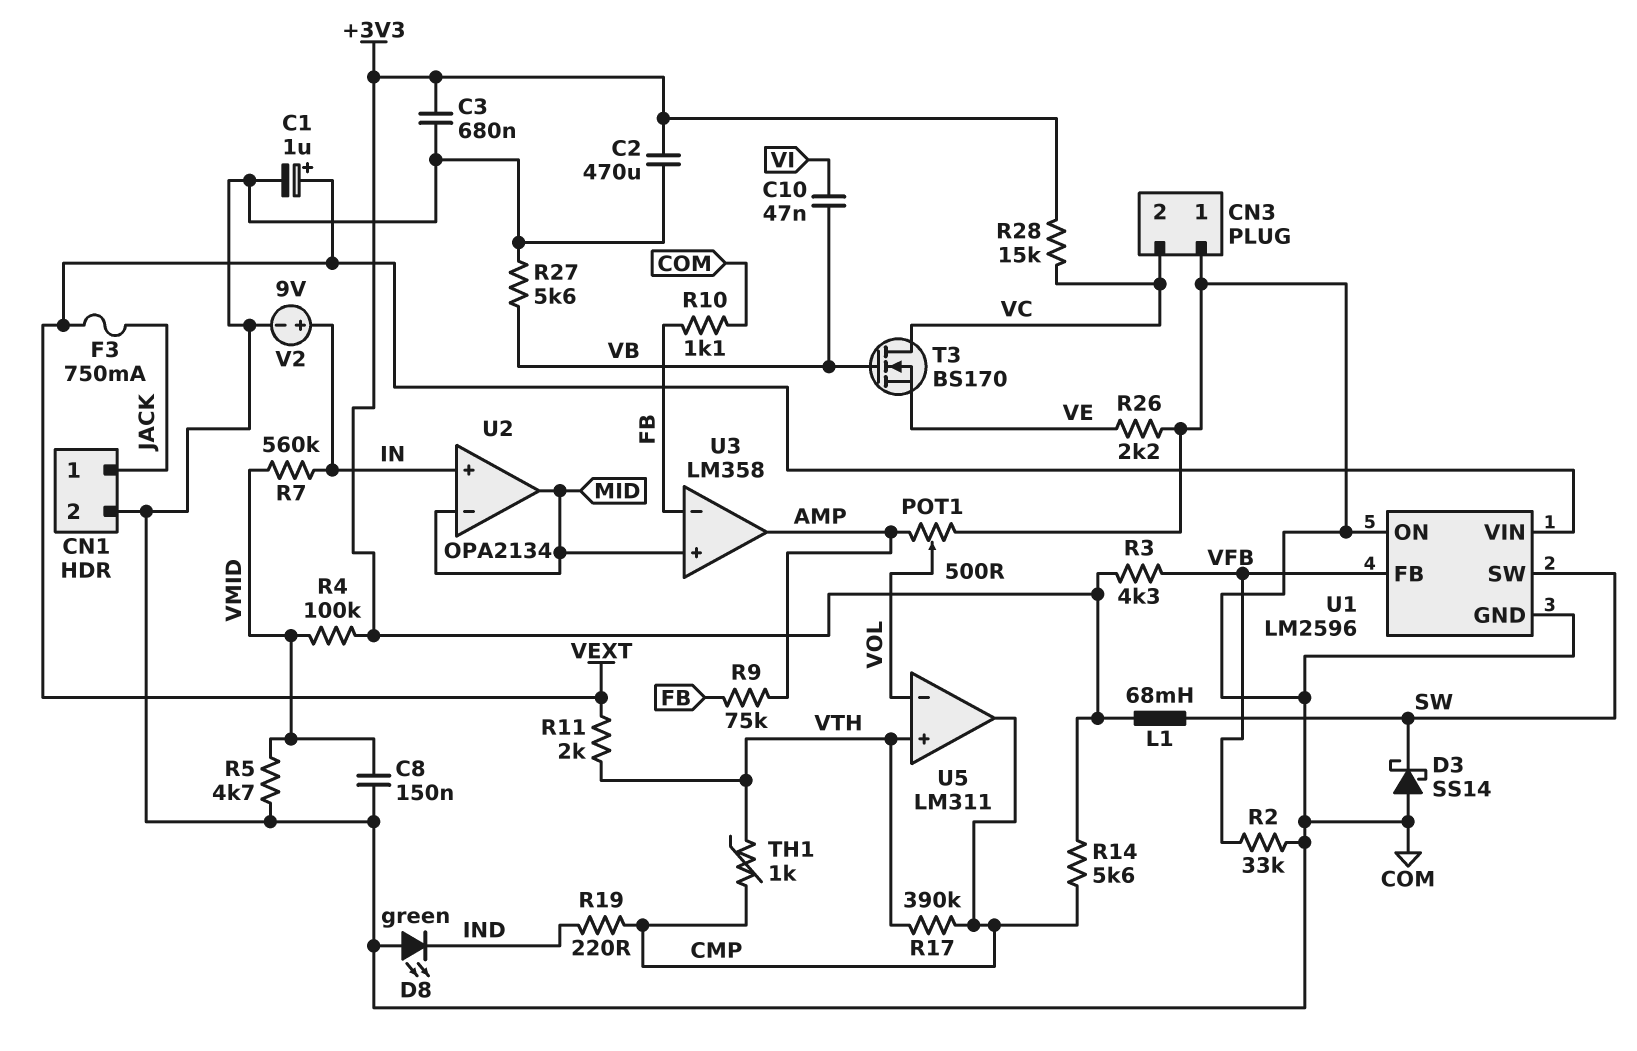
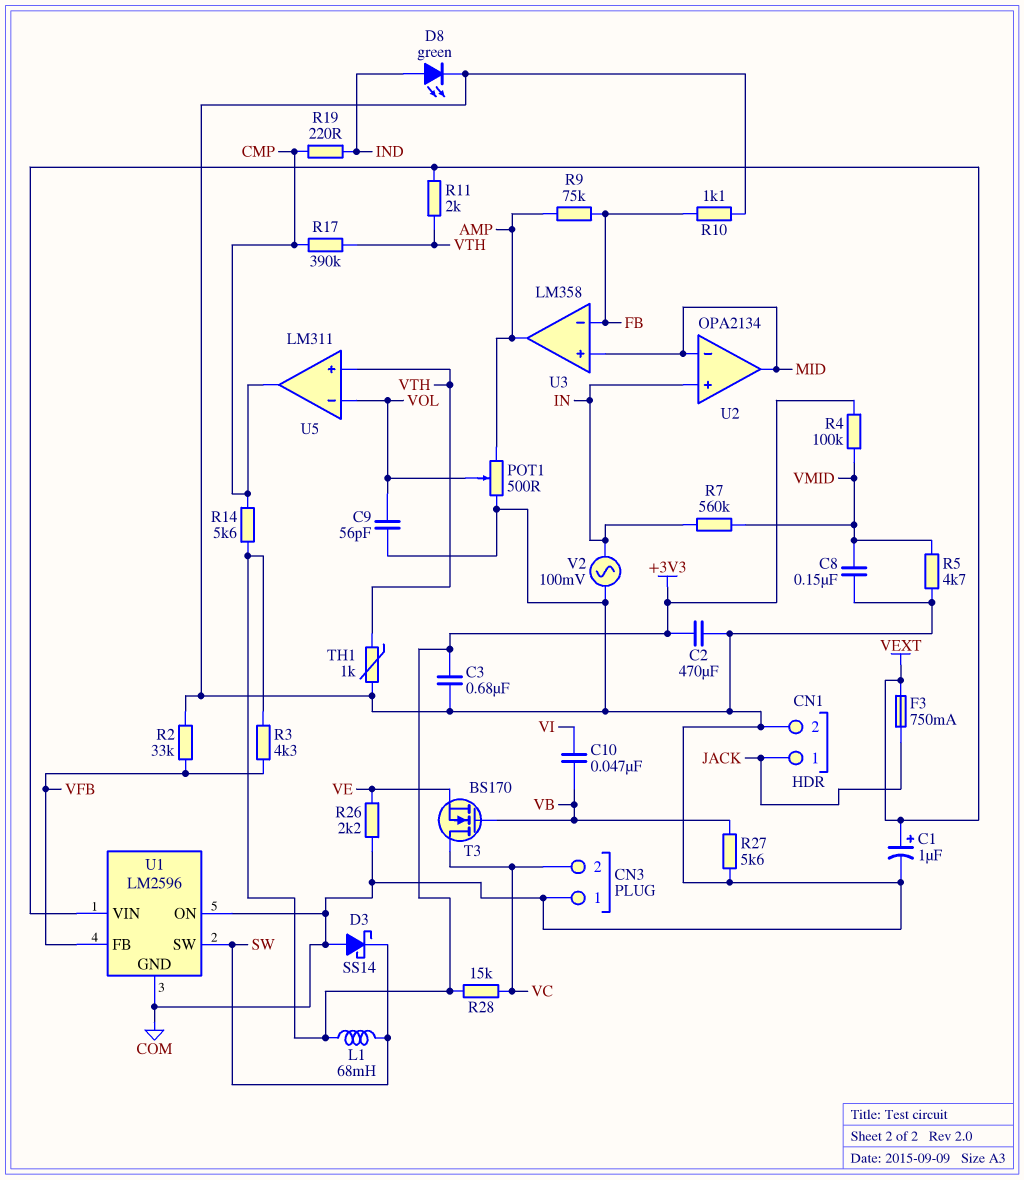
C9: none -> 56pF (COM, VOL)
D8: LED green (A COM, K IND) -> LED green (A IND, K COM)
TH1: 1k (CMP, VTH) -> 1k (COM, VTH)
V2: 9V (plus IN, minus COM) -> AC 100mV (COM, IN)

